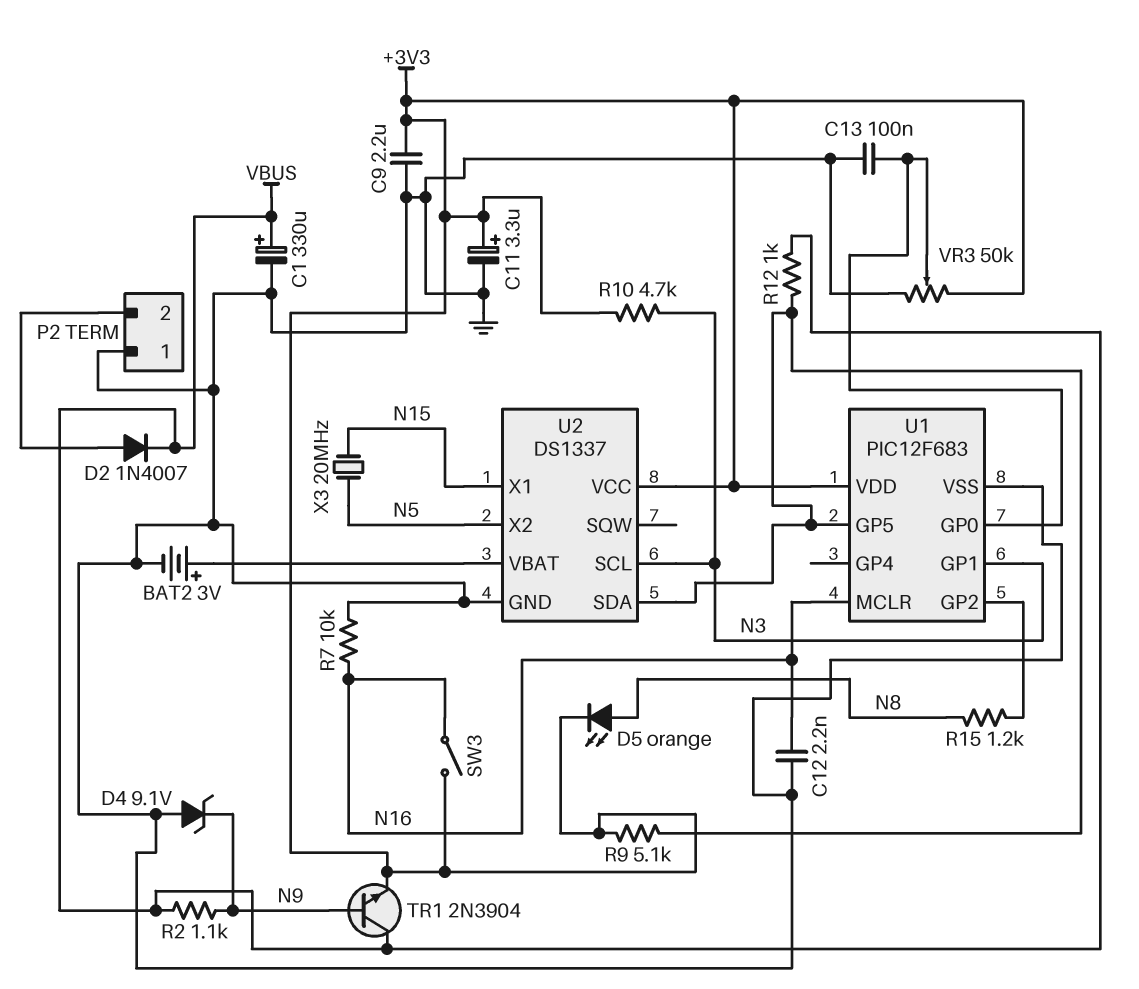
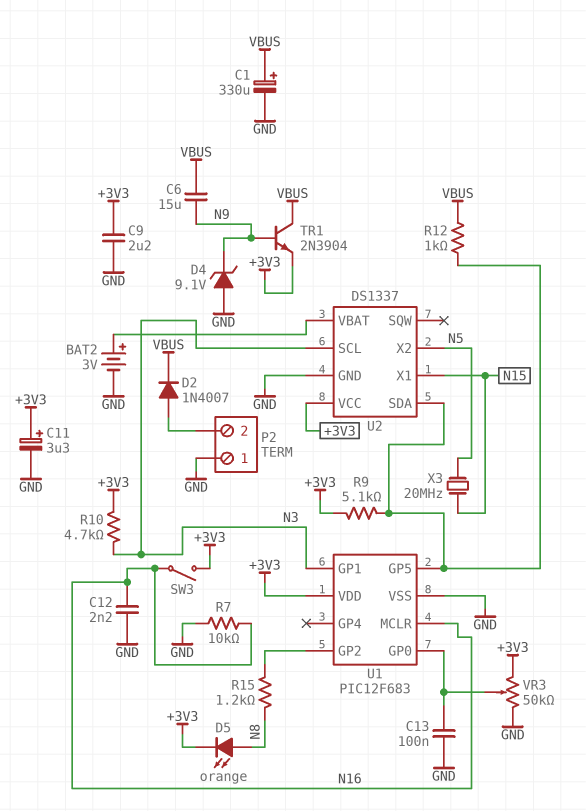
C6: none -> 15uF (N9, VBUS)
R2: 1.1k (N9, VBUS) -> none

